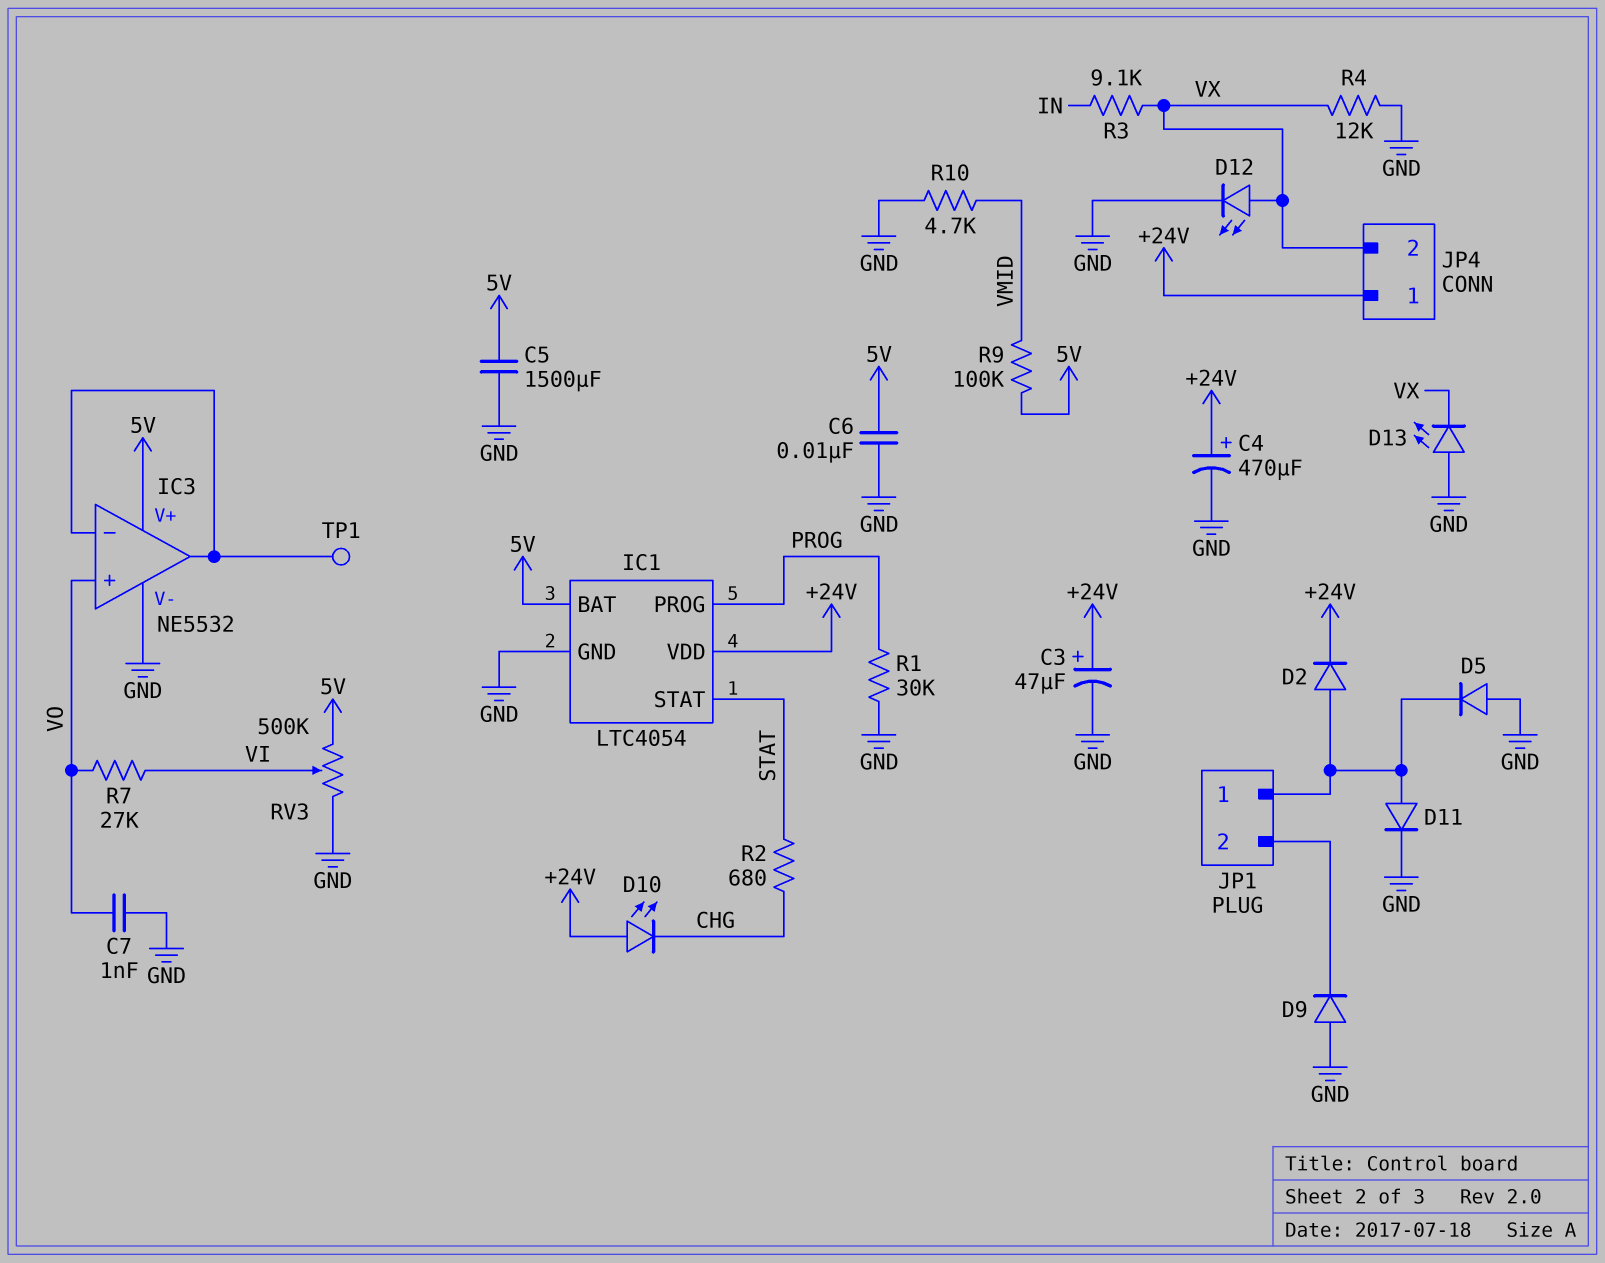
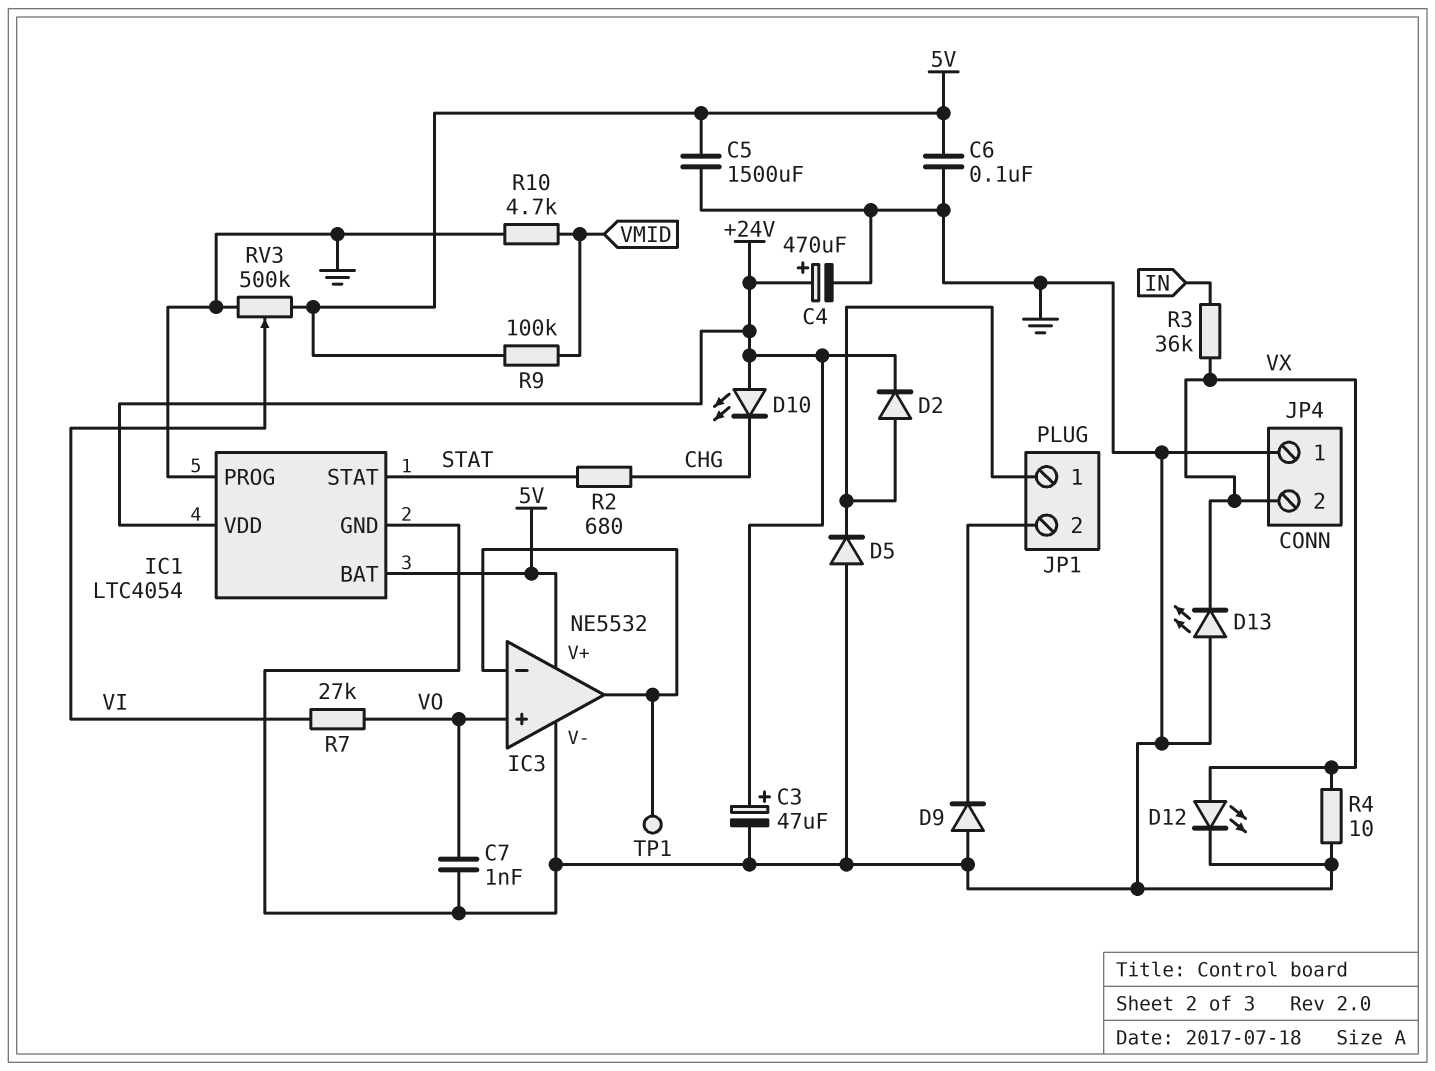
C6: 10nF (5V, GND) -> 100nF (5V, GND)
D11: diode (A JP1/1, K GND) -> none
IC1 pin PROG: PROG -> GND
JP4 pin 1: +24V -> GND
R1: 30k (GND, PROG) -> none
R3: 9.1k (IN, VX) -> 36k (IN, VX)
R4: 12k (GND, VX) -> 10 (GND, VX)

